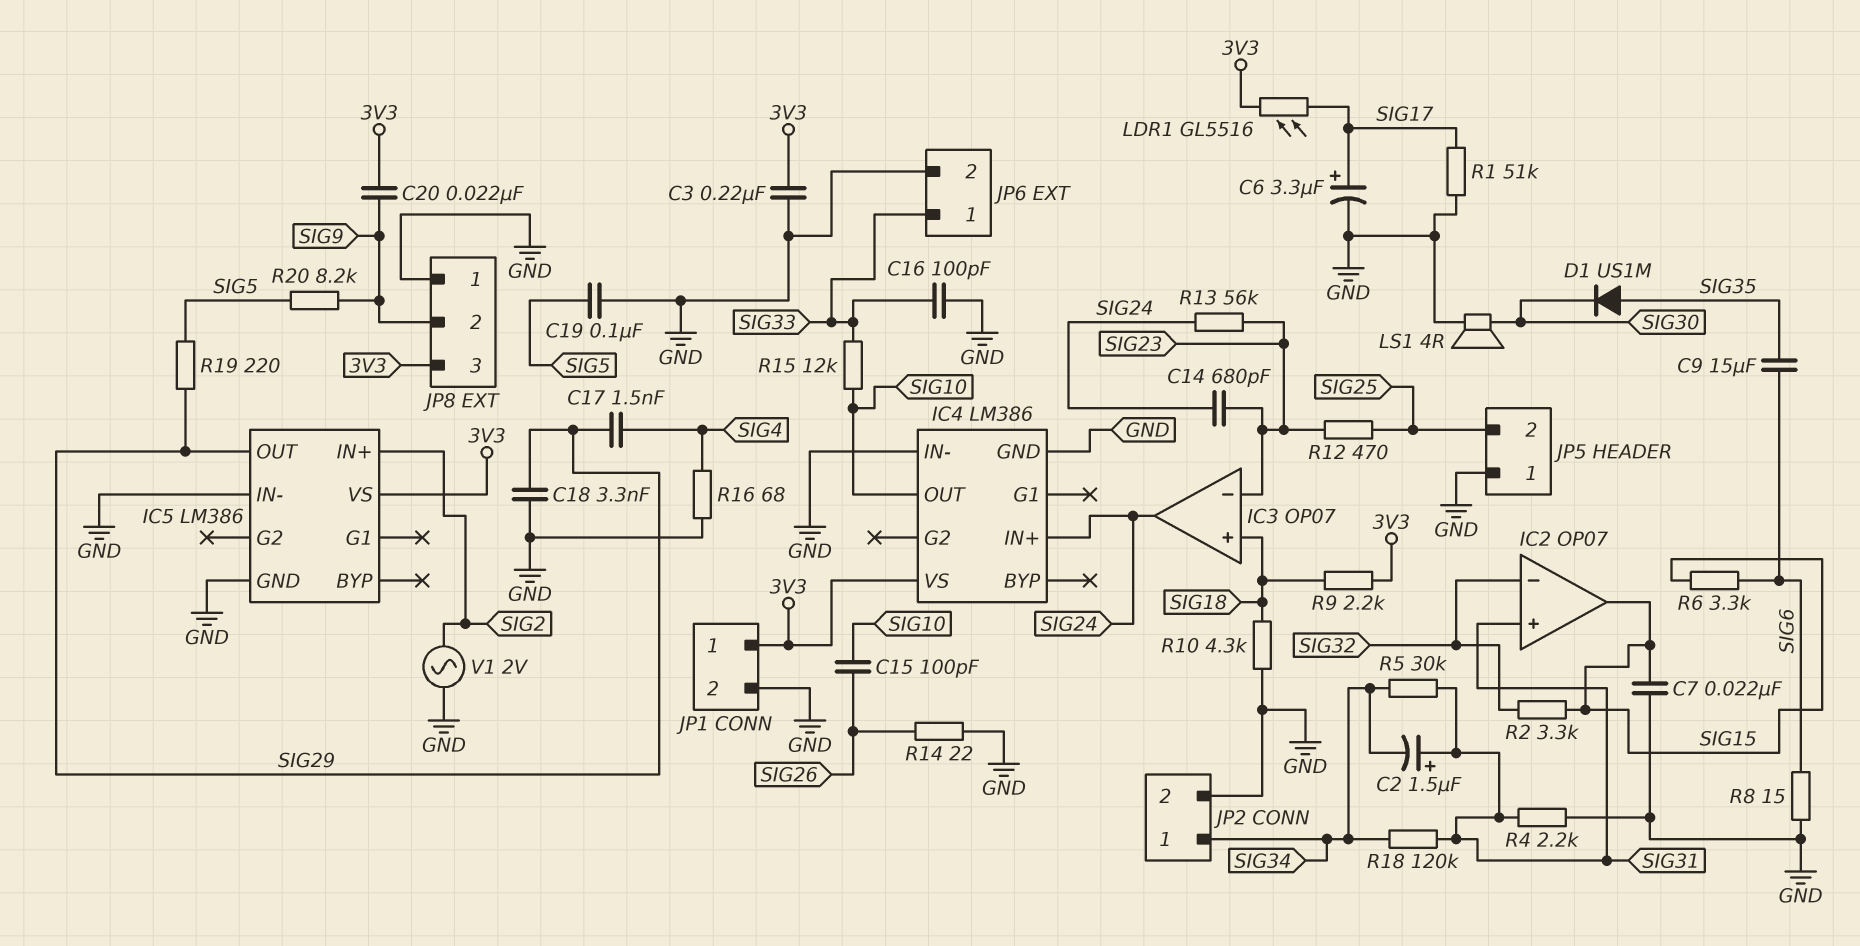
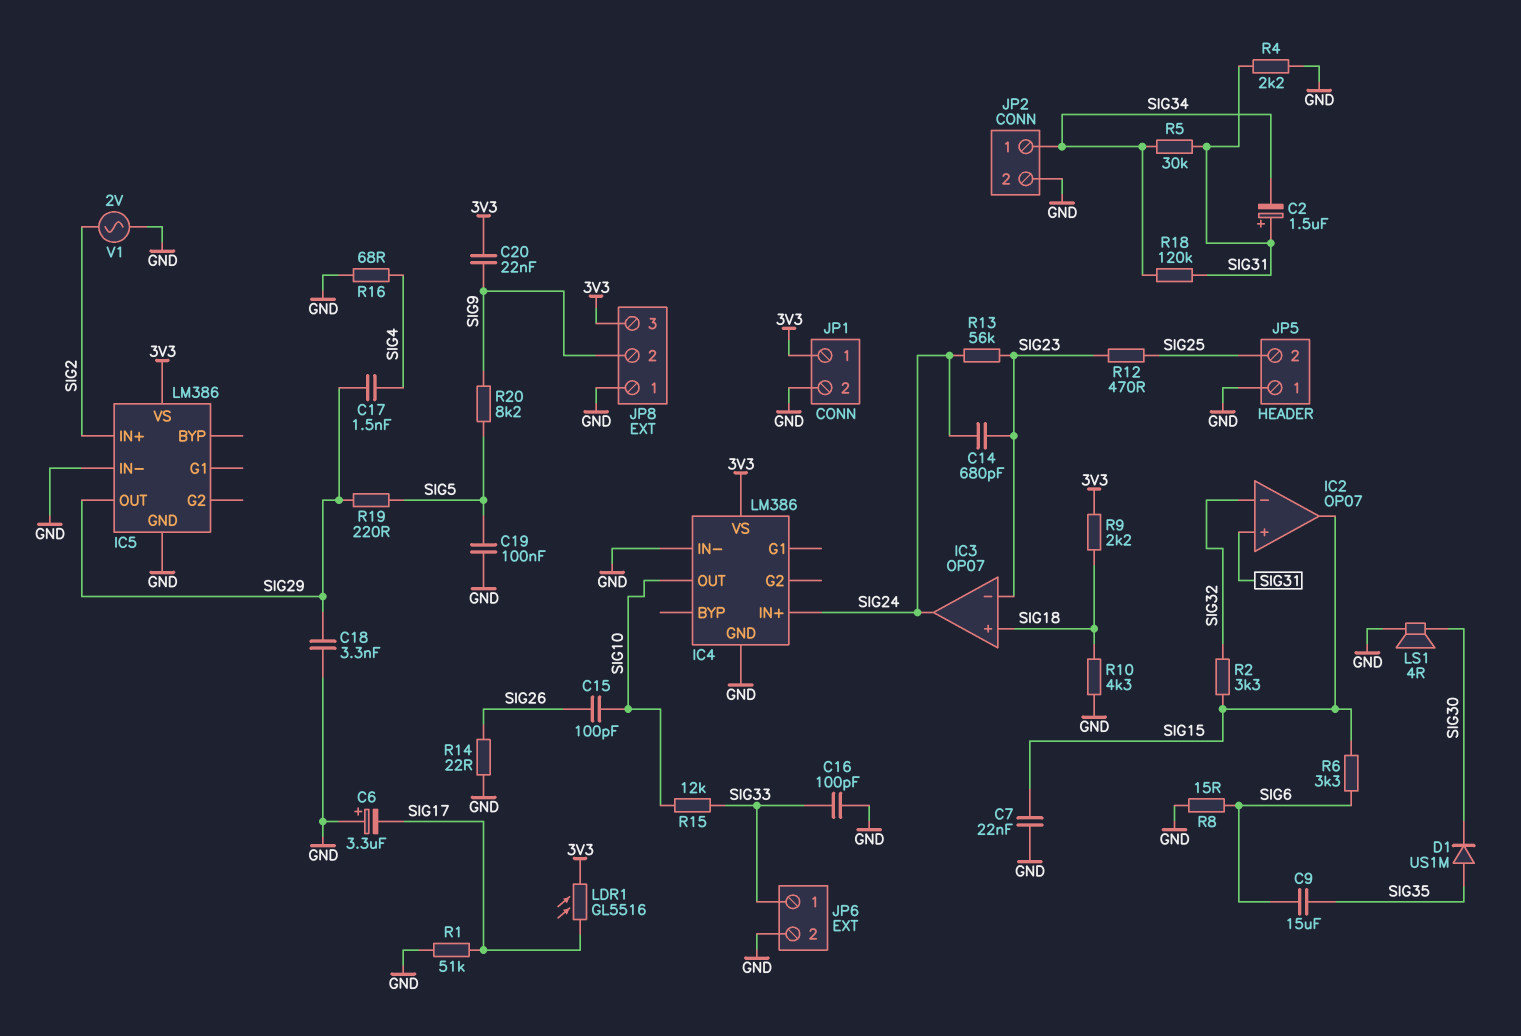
C3: 220nF (3V3, GND) -> none
C6: 3.3uF (plus SIG17, minus GND) -> 3.3uF (plus GND, minus SIG17)

